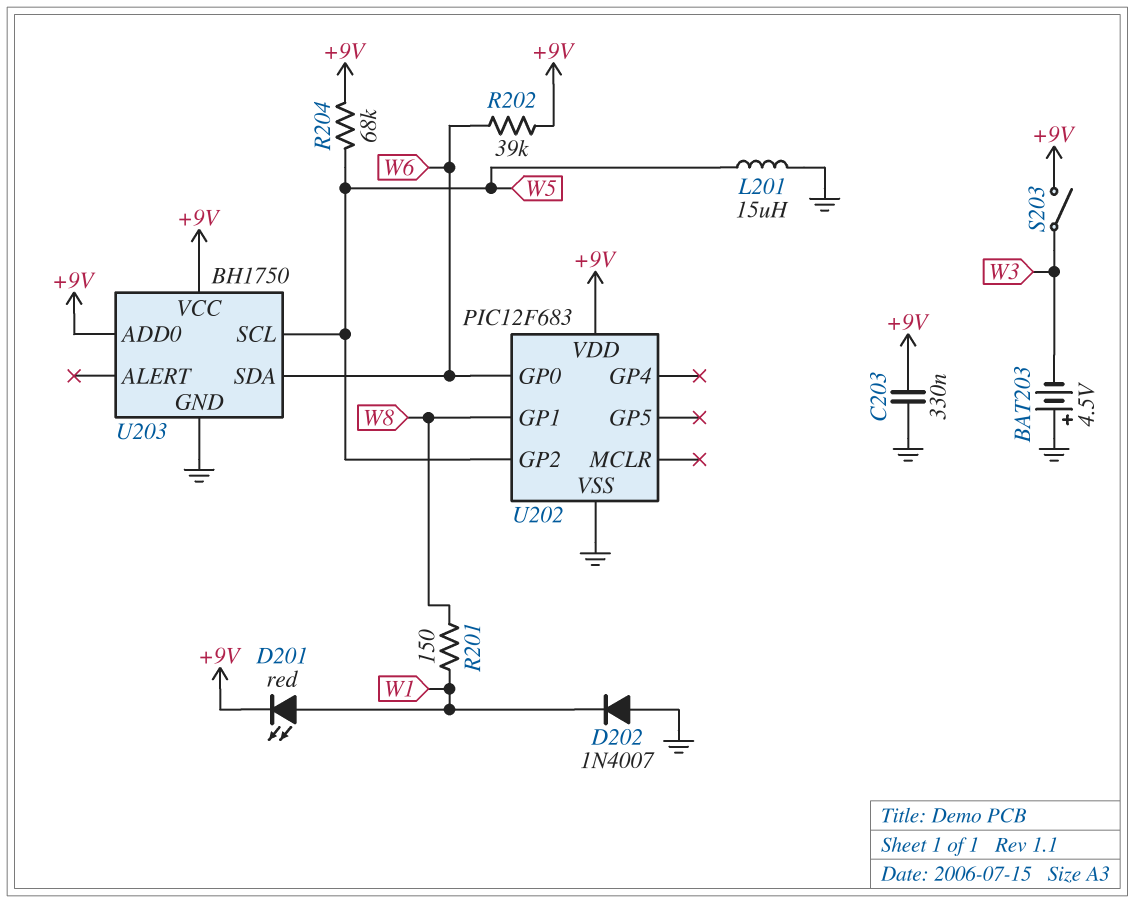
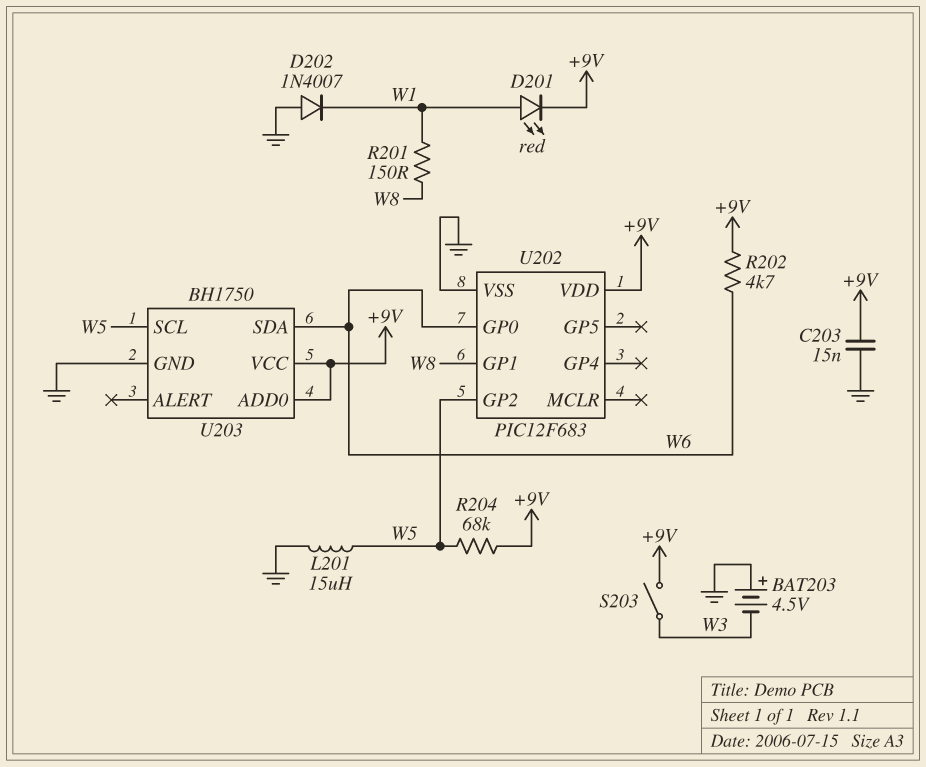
C203: 330nF (+9V, GND) -> 15nF (+9V, GND)
R202: 39k (+9V, W6) -> 4.7k (+9V, W6)

